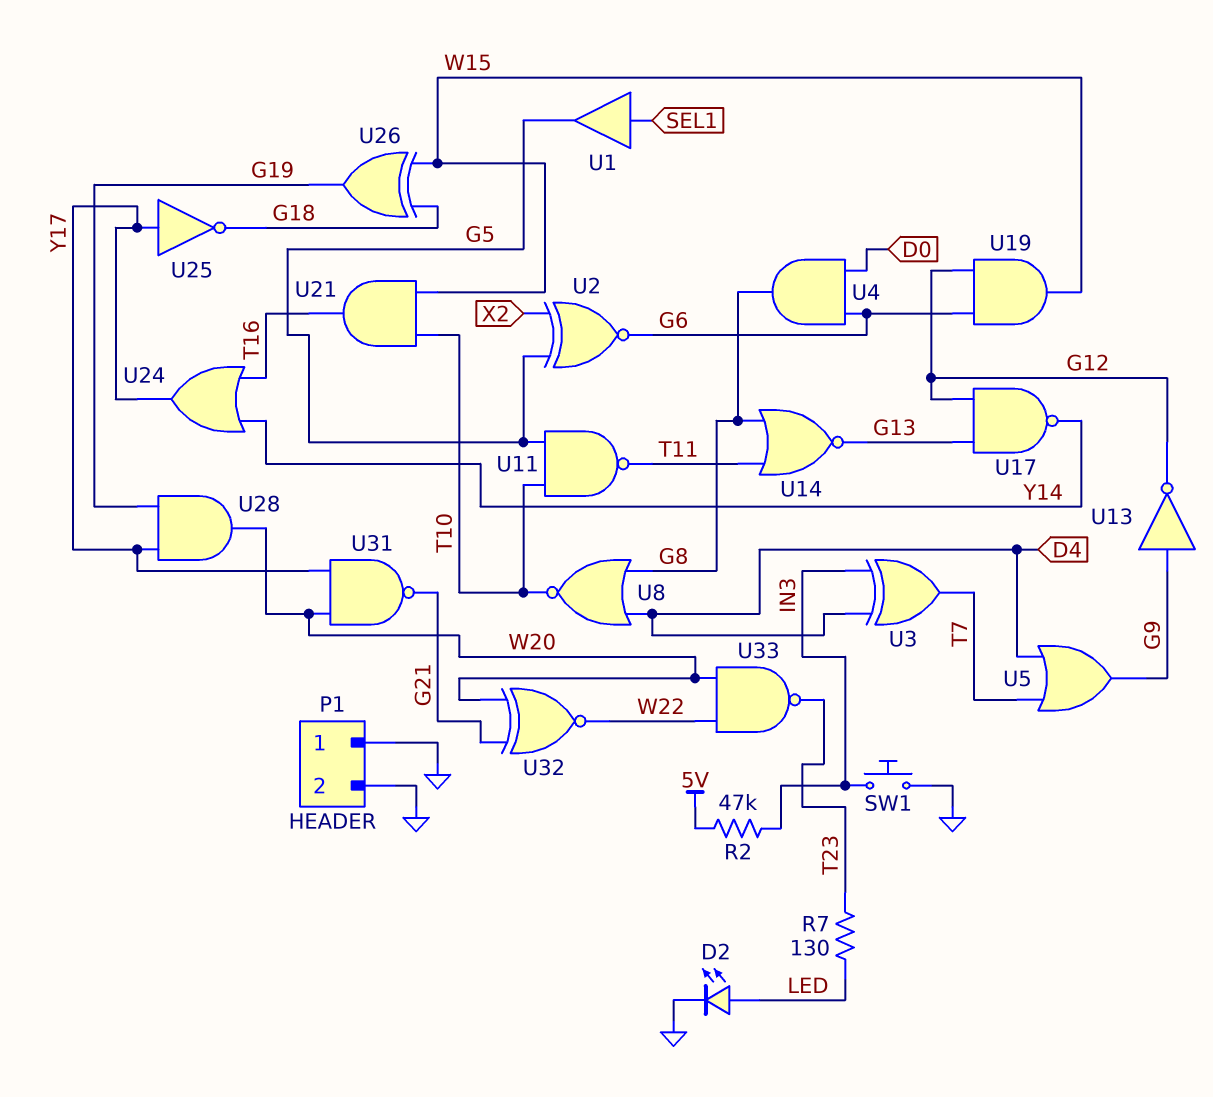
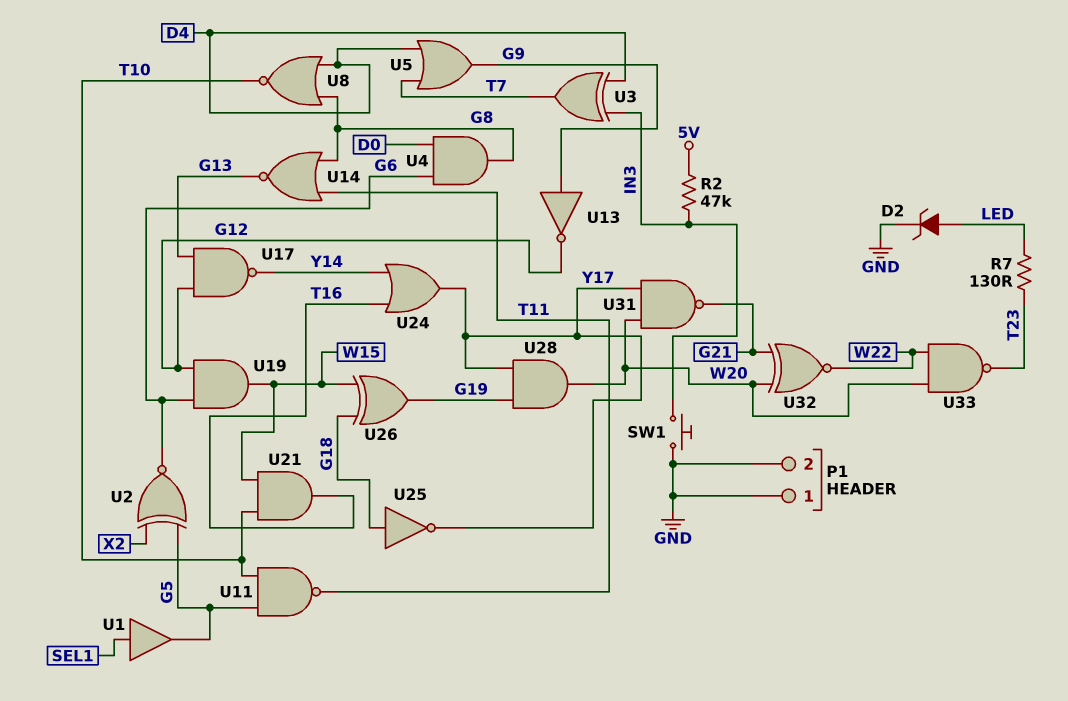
D2: LED (A LED, K GND) -> zener (A LED, K GND)
U25: NOT (in Y17, out G18) -> NOT (in G18, out Y17)

